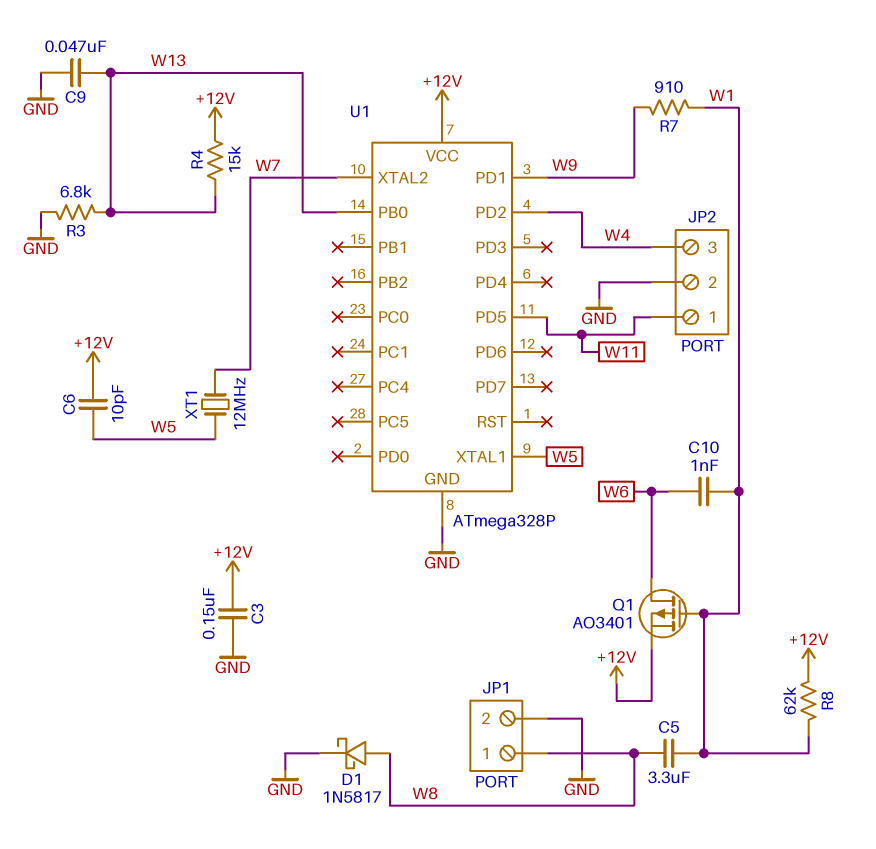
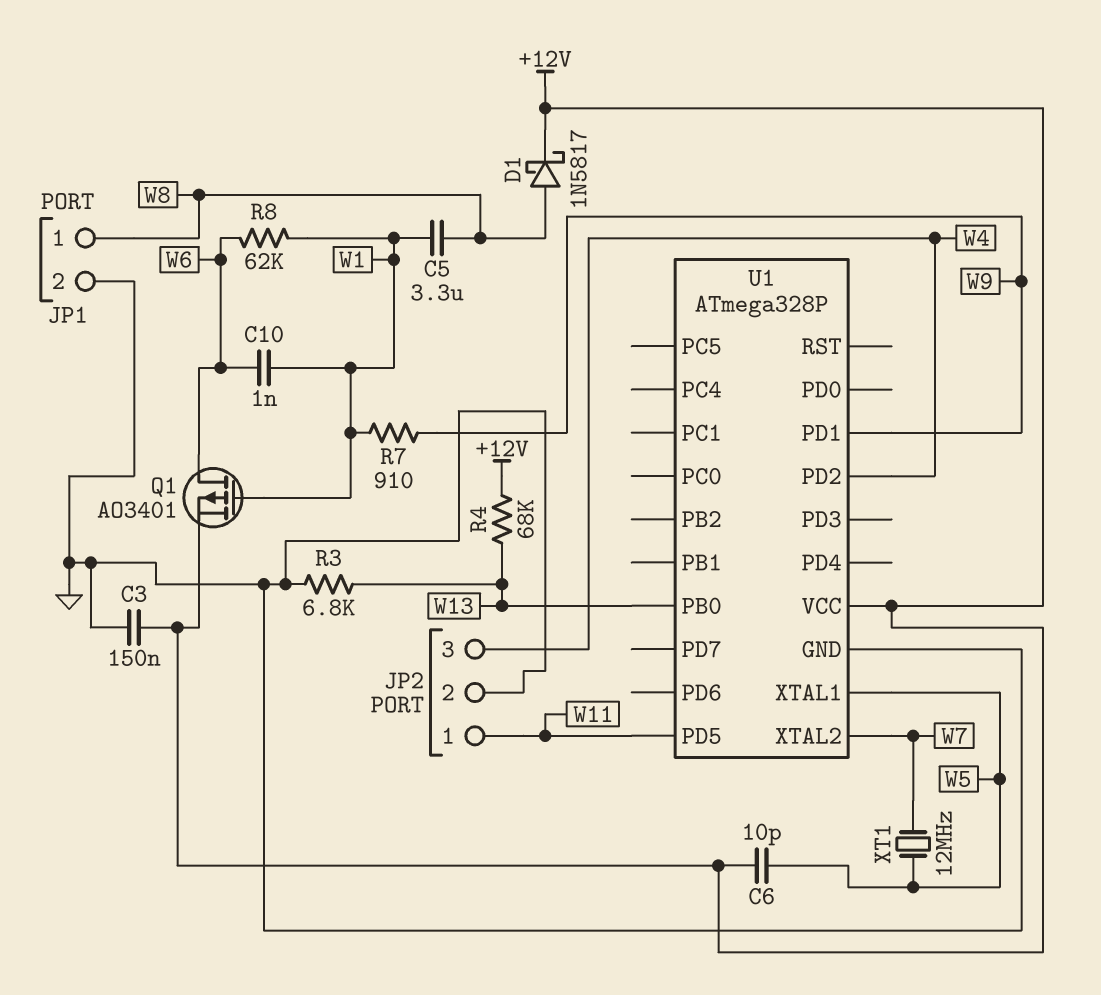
C9: 47nF (GND, W13) -> none
D1: schottky 1N5817 (A W8, K GND) -> schottky 1N5817 (A W8, K +12V)
R4: 15k (+12V, W13) -> 68k (+12V, W13)
R8: 62k (+12V, W1) -> 62k (W1, W6)

